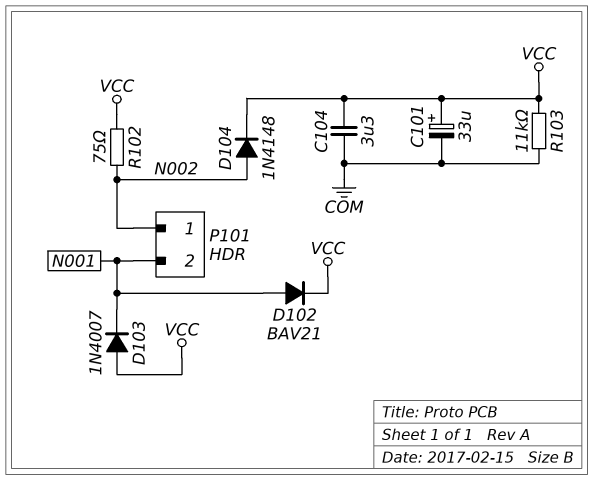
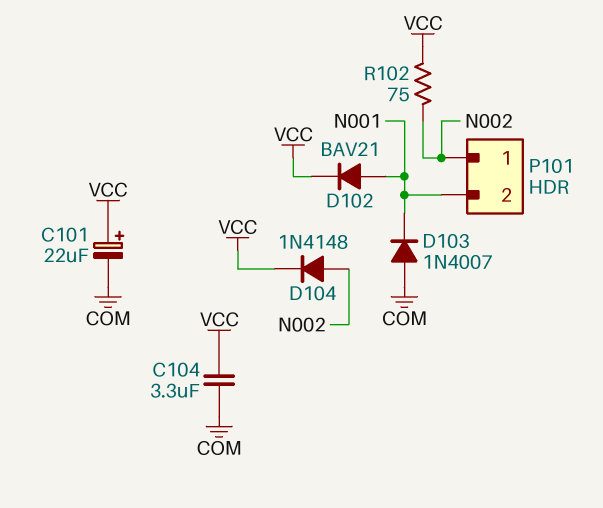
C101: 33uF (plus VCC, minus COM) -> 22uF (plus VCC, minus COM)
D103: diode 1N4007 (A VCC, K N001) -> diode 1N4007 (A COM, K N001)
R103: 11k (COM, VCC) -> none

